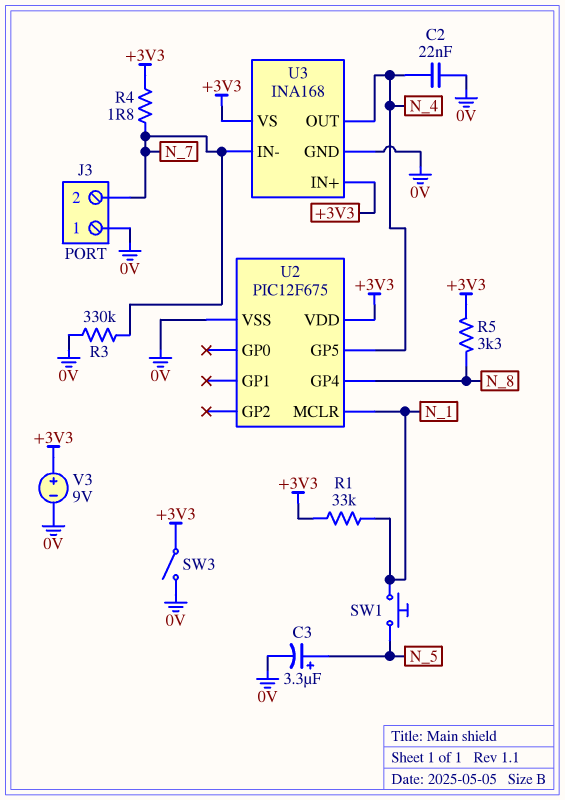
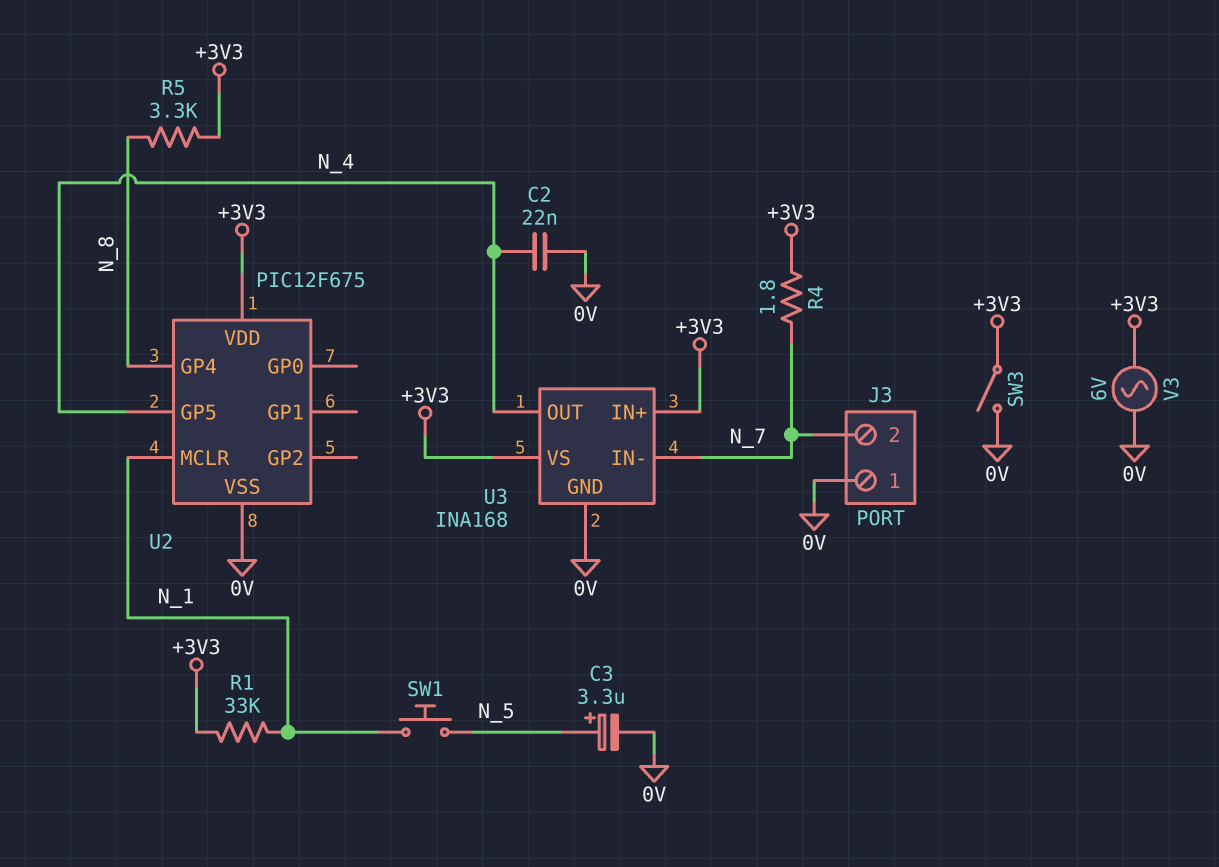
R3: 330k (0V, N_7) -> none
V3: 9V (plus +3V3, minus 0V) -> AC 6V (+3V3, 0V)

